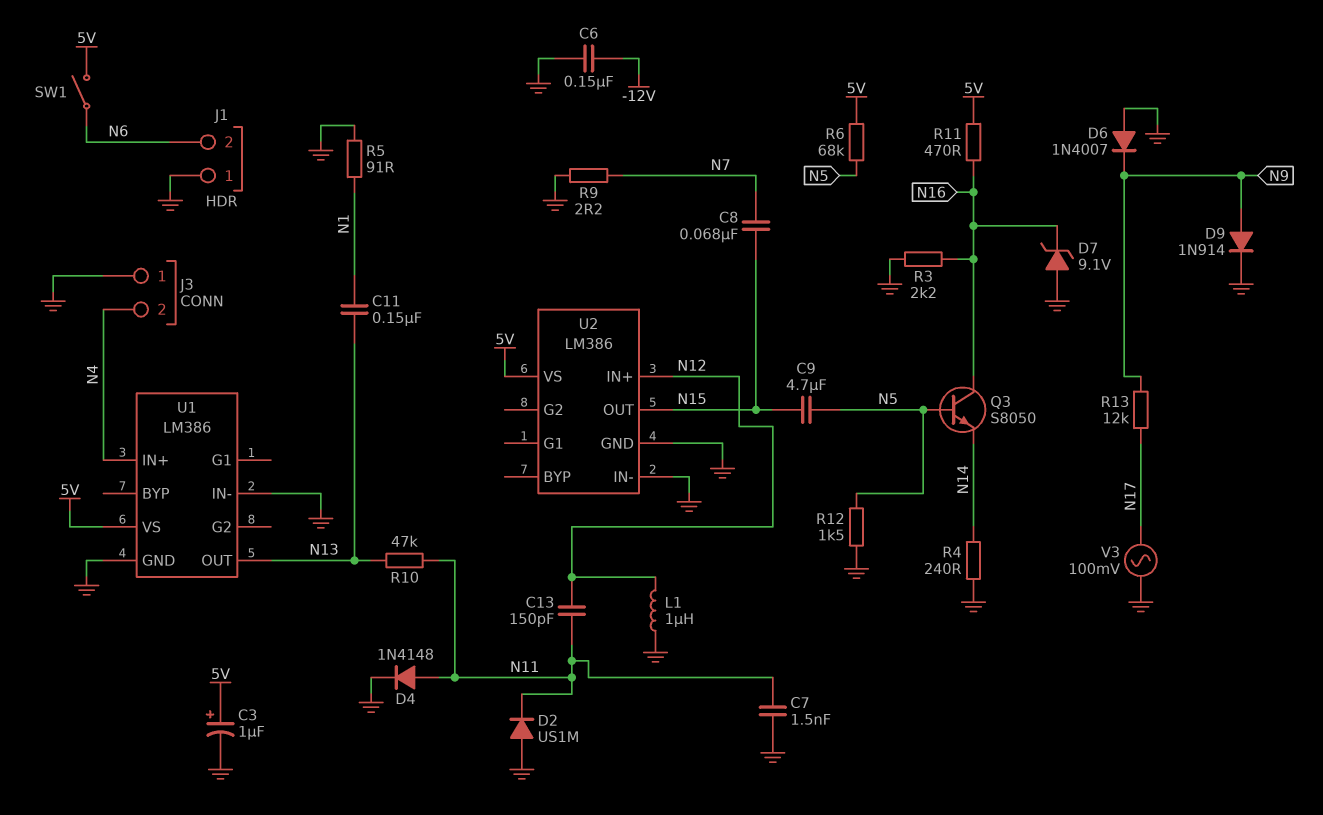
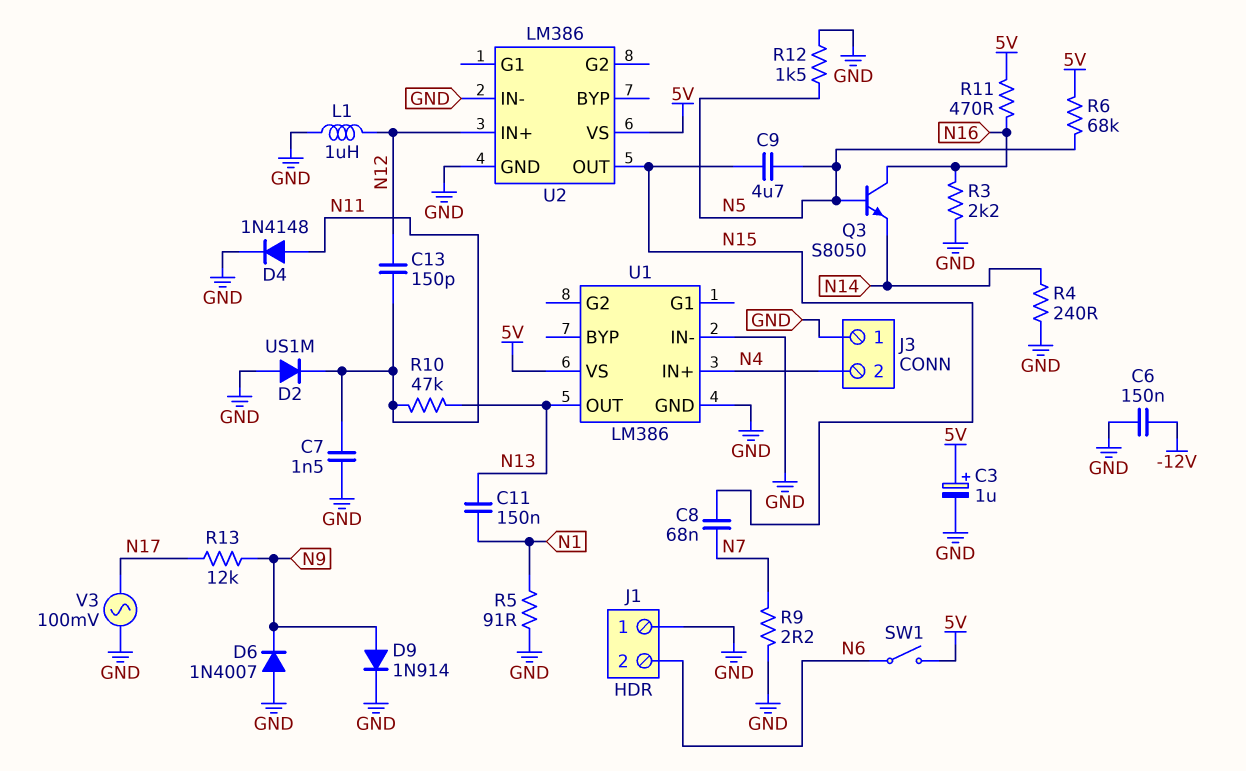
D7: zener 9.1V (A GND, K N16) -> none

